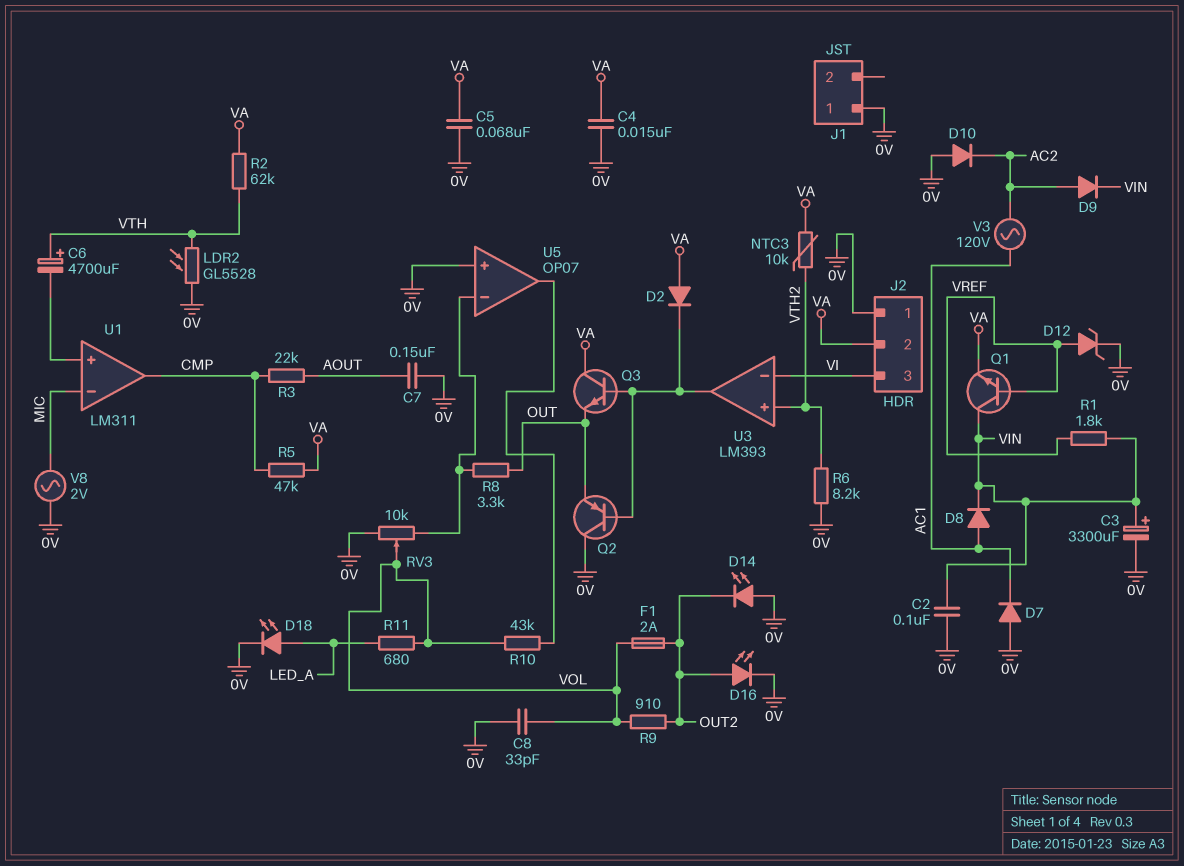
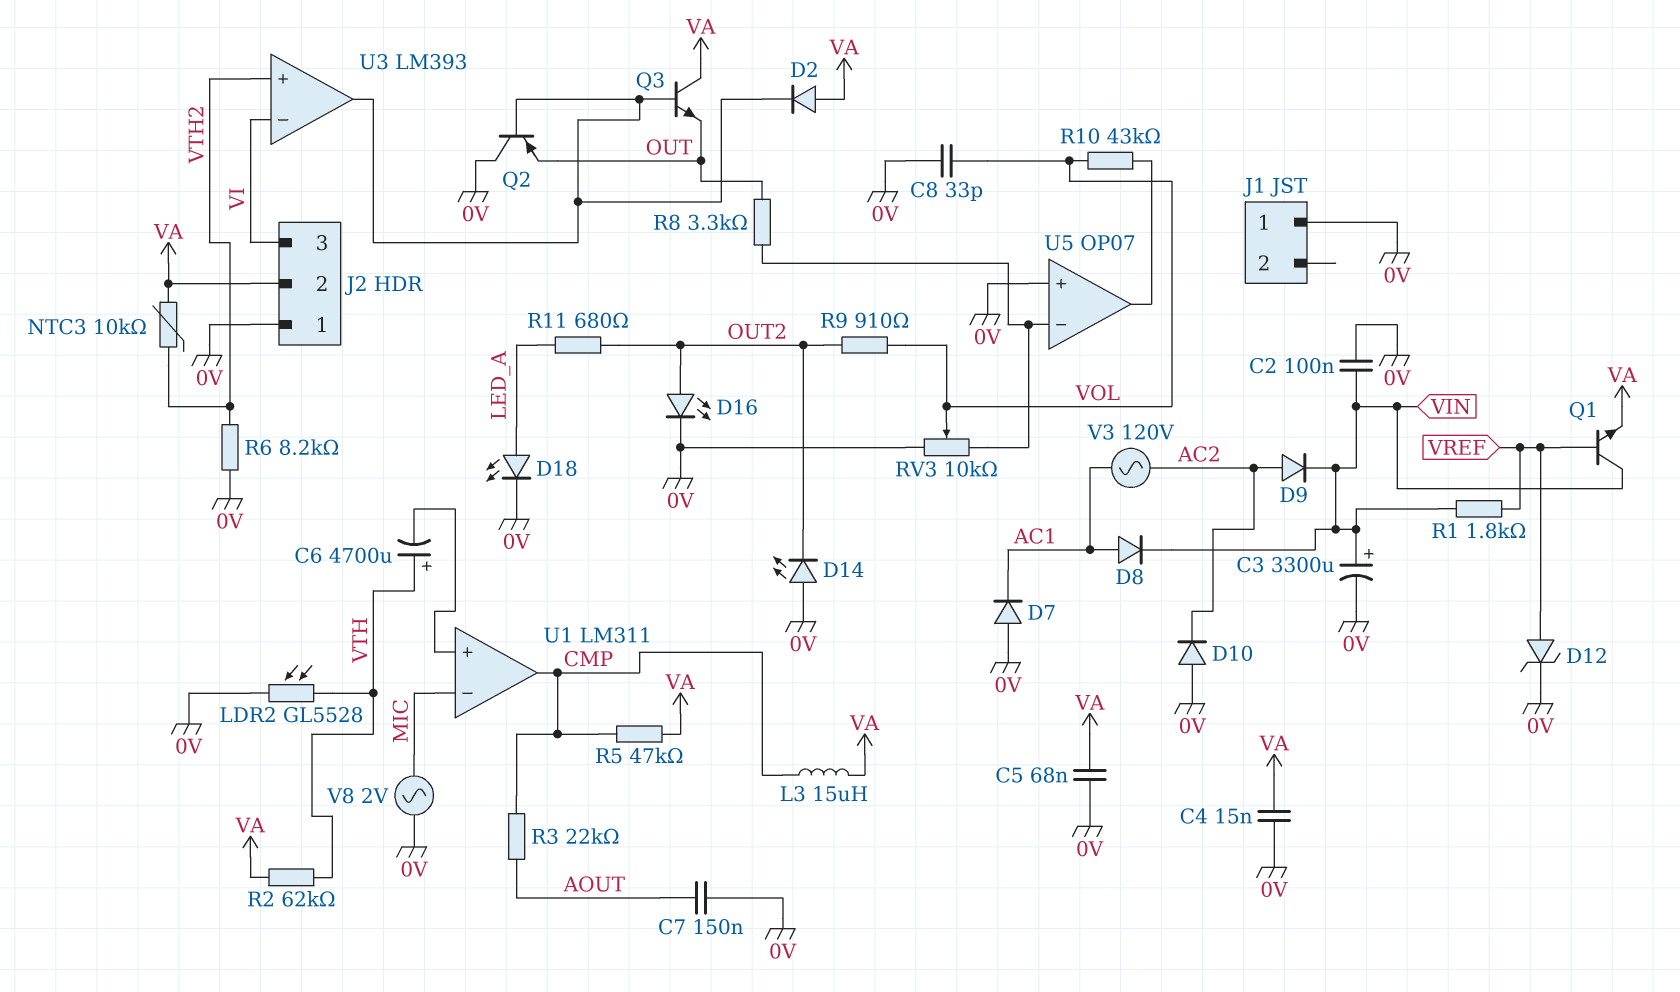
F1: 2A (OUT2, VOL) -> none
L3: none -> 15uH (CMP, VA)
R11: 680 (LED_A, VOL) -> 680 (LED_A, OUT2)

